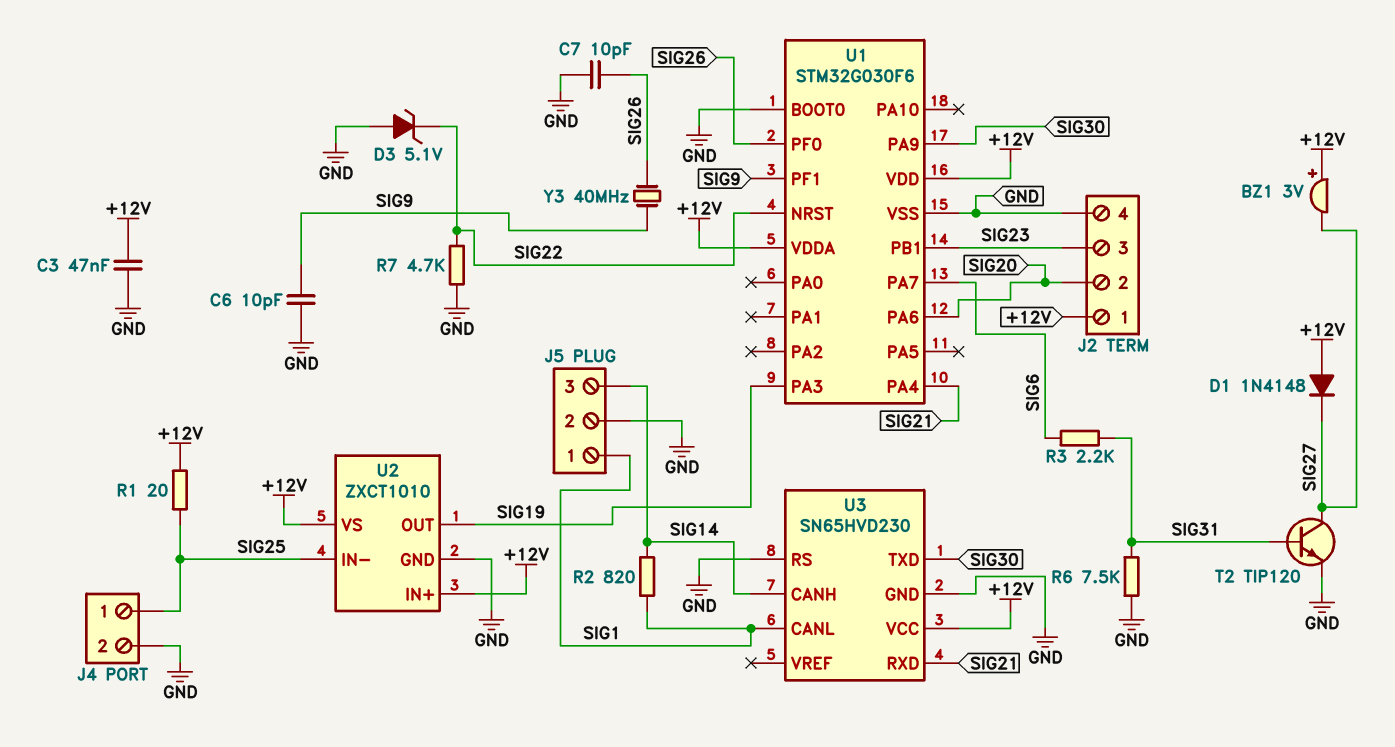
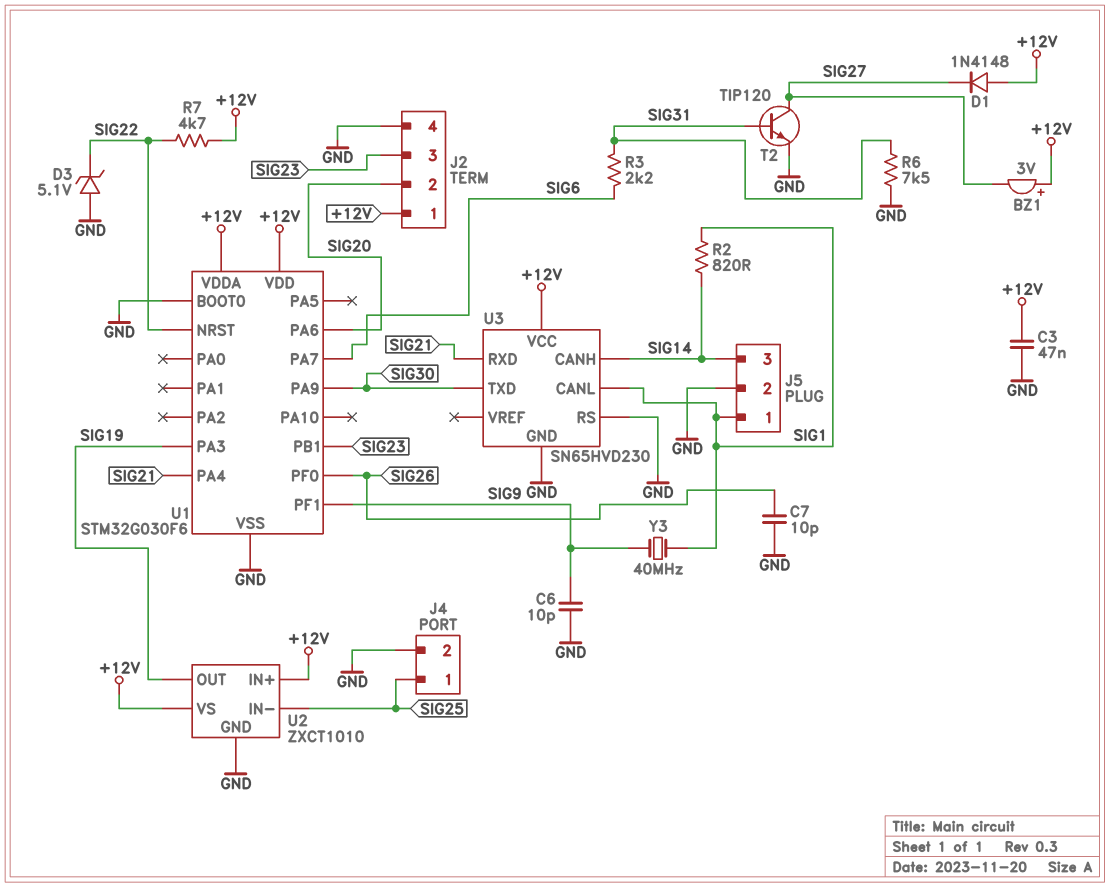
R1: 20 (+12V, SIG25) -> none
R7: 4.7k (GND, SIG22) -> 4.7k (+12V, SIG22)
Y3: 40MHz (SIG9, SIG26) -> 40MHz (SIG1, SIG9)

